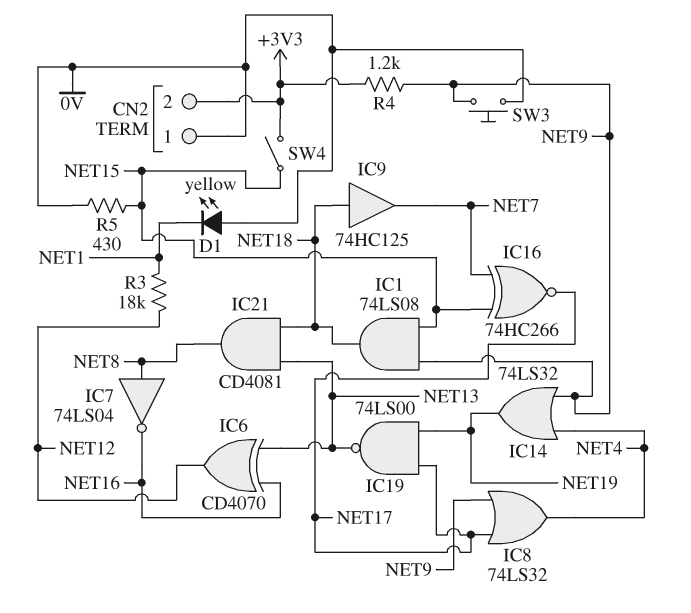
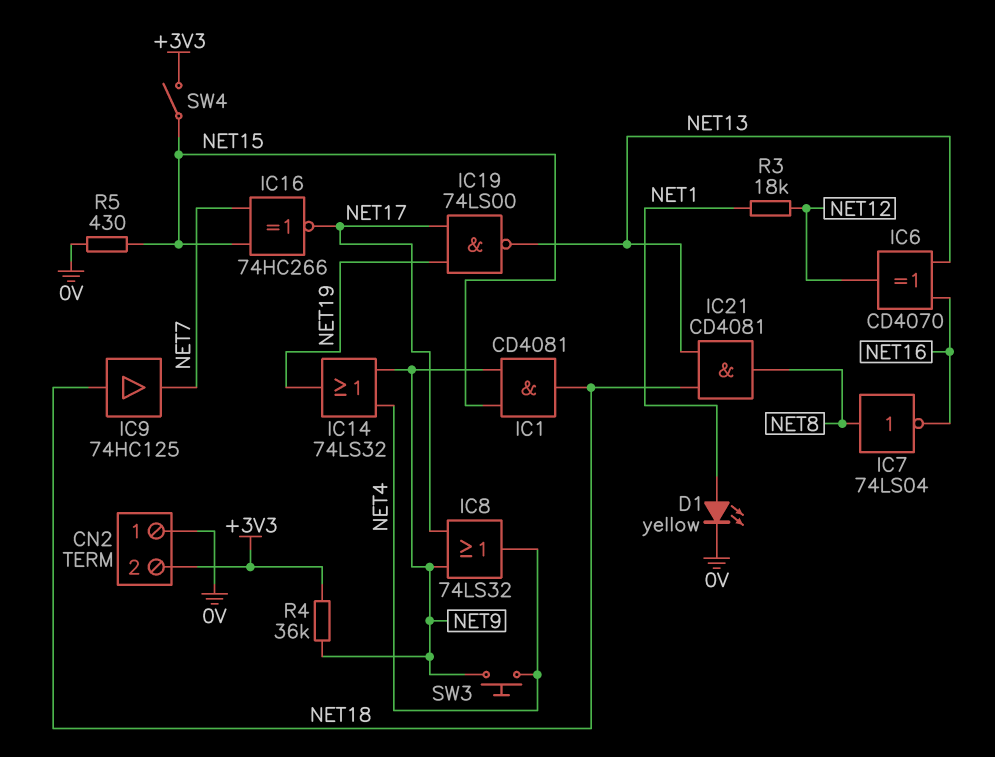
D1: LED yellow (A 0V, K NET1) -> LED yellow (A NET1, K 0V)
IC1: AND 74LS08 (in NET9, in NET15, out NET18) -> AND CD4081 (in NET9, in NET15, out NET18)
R4: 1.2k (+3V3, NET9) -> 36k (+3V3, NET9)
SW3: button (0V, NET9) -> button (NET4, NET9)

